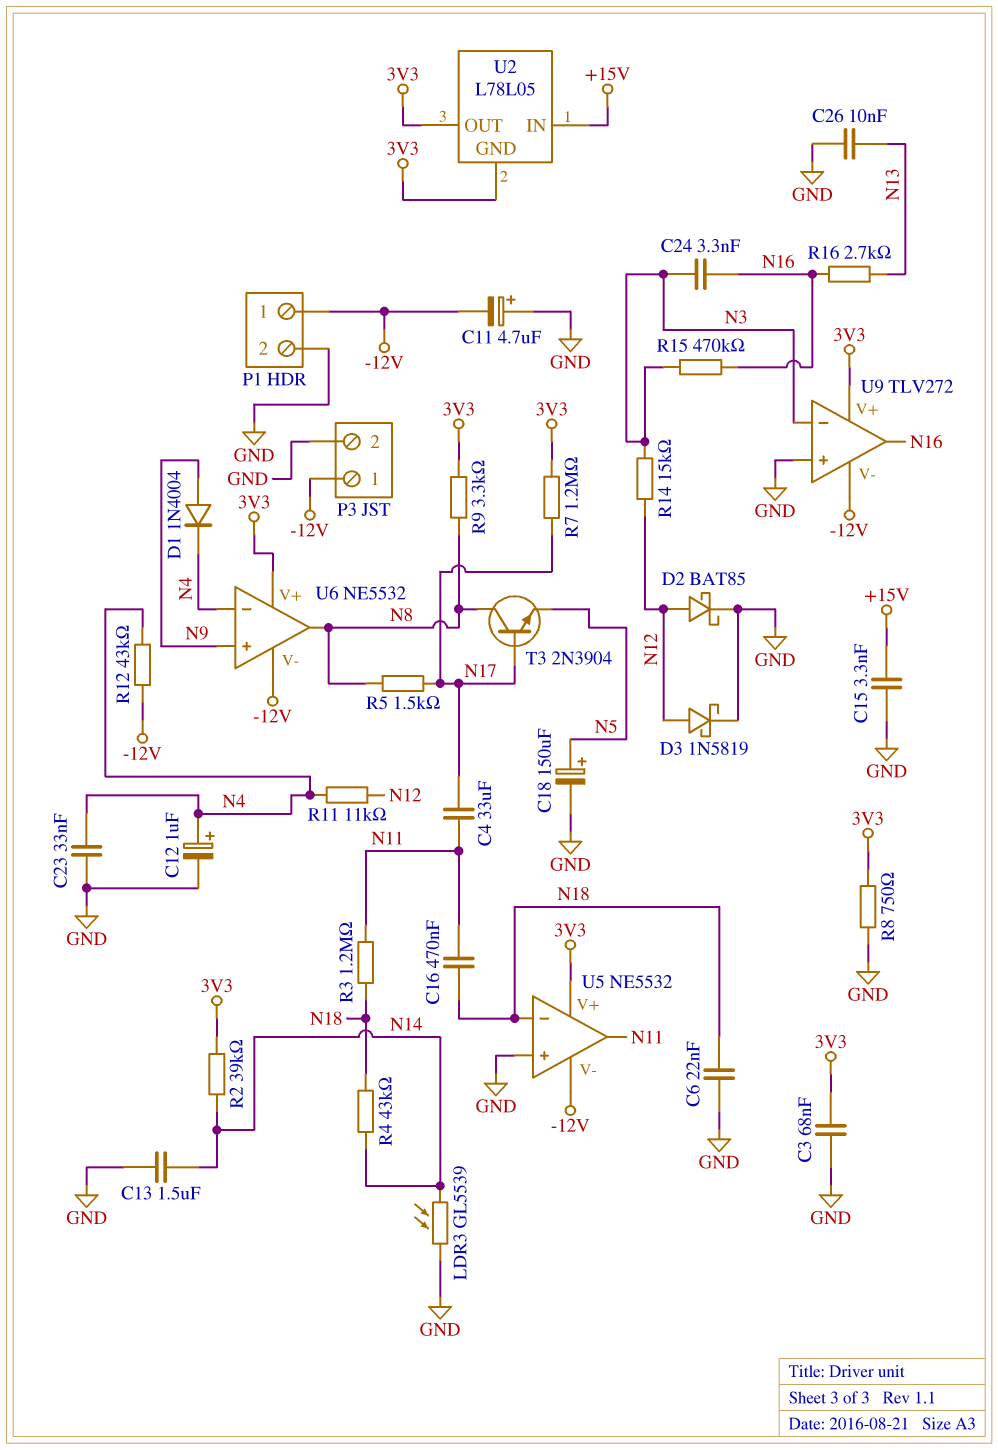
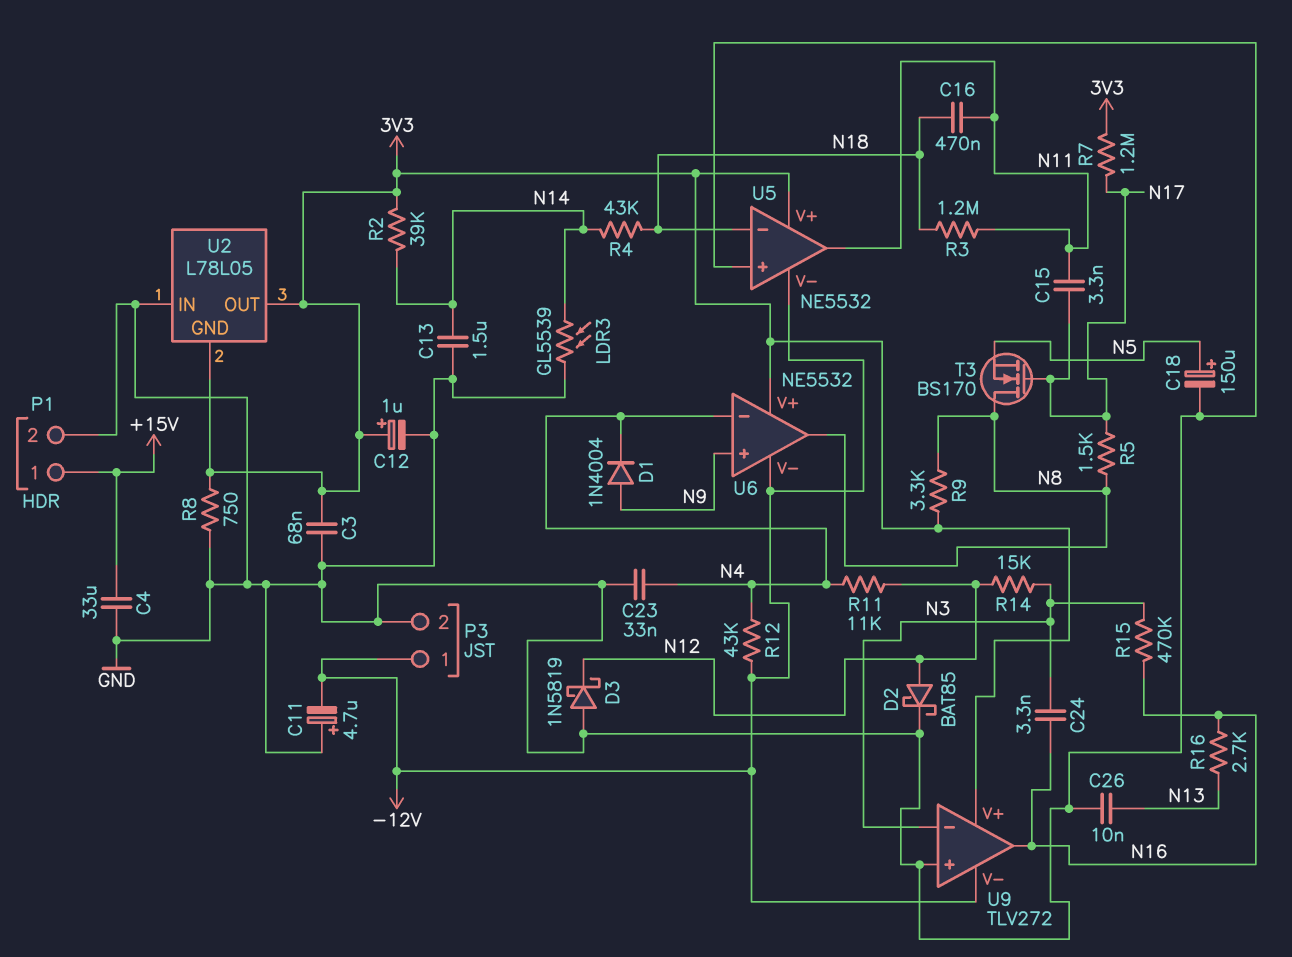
C4: 33uF (N11, N17) -> 33uF (+15V, GND)
C6: 22nF (GND, N18) -> none
C12: 1uF (plus N4, minus GND) -> 1uF (plus 3V3, minus GND)
C15: 3.3nF (+15V, GND) -> 3.3nF (N11, N17)
D3: schottky 1N5819 (A N12, K GND) -> schottky 1N5819 (A GND, K N12)
P1 pin 1: -12V -> +15V
T3: NPN 2N3904 (B N17, C N8, E N5) -> NMOS BS170 (G N17, D N8, S N5)
U2 pin IN: +15V -> GND

